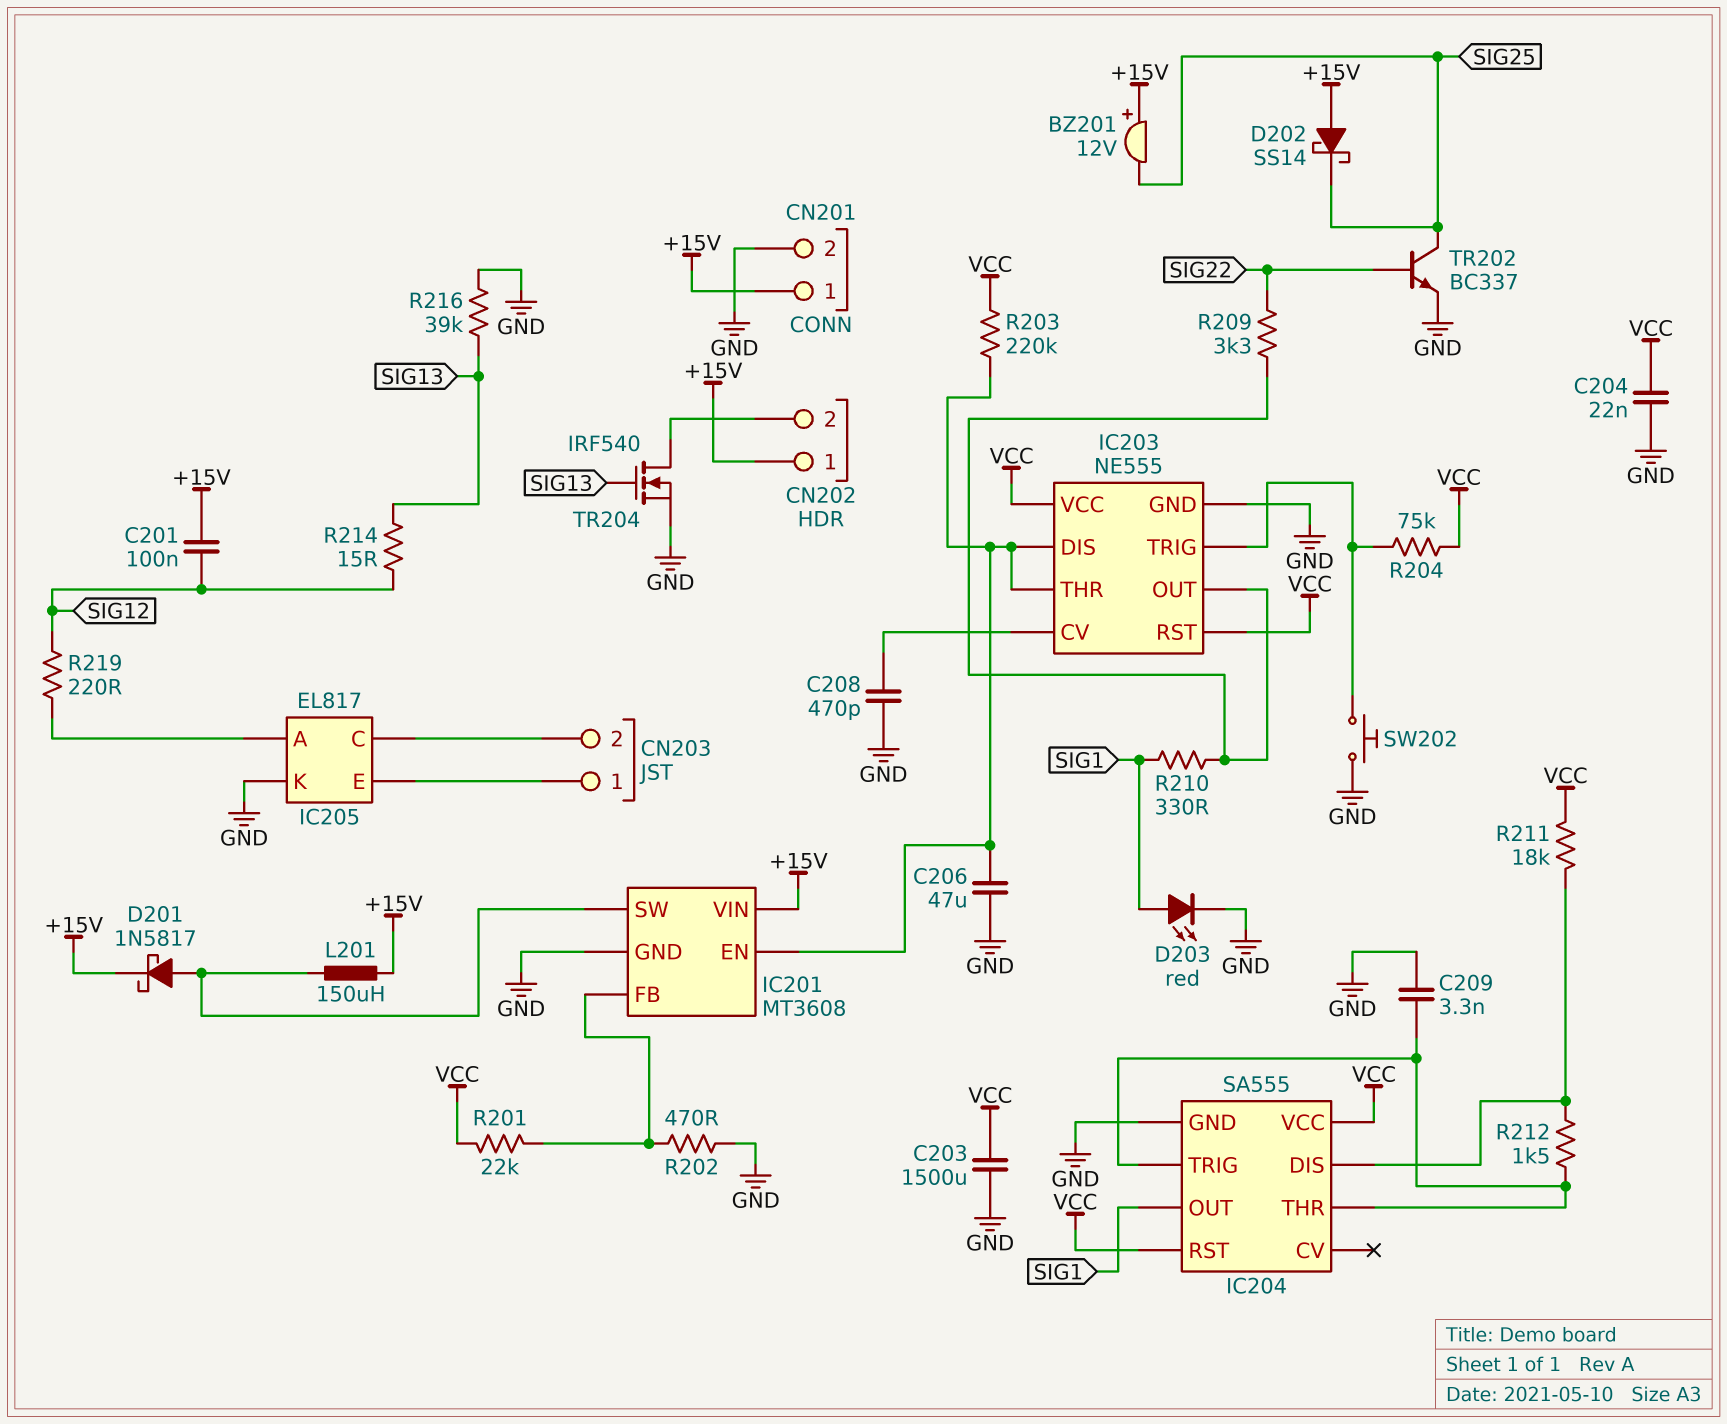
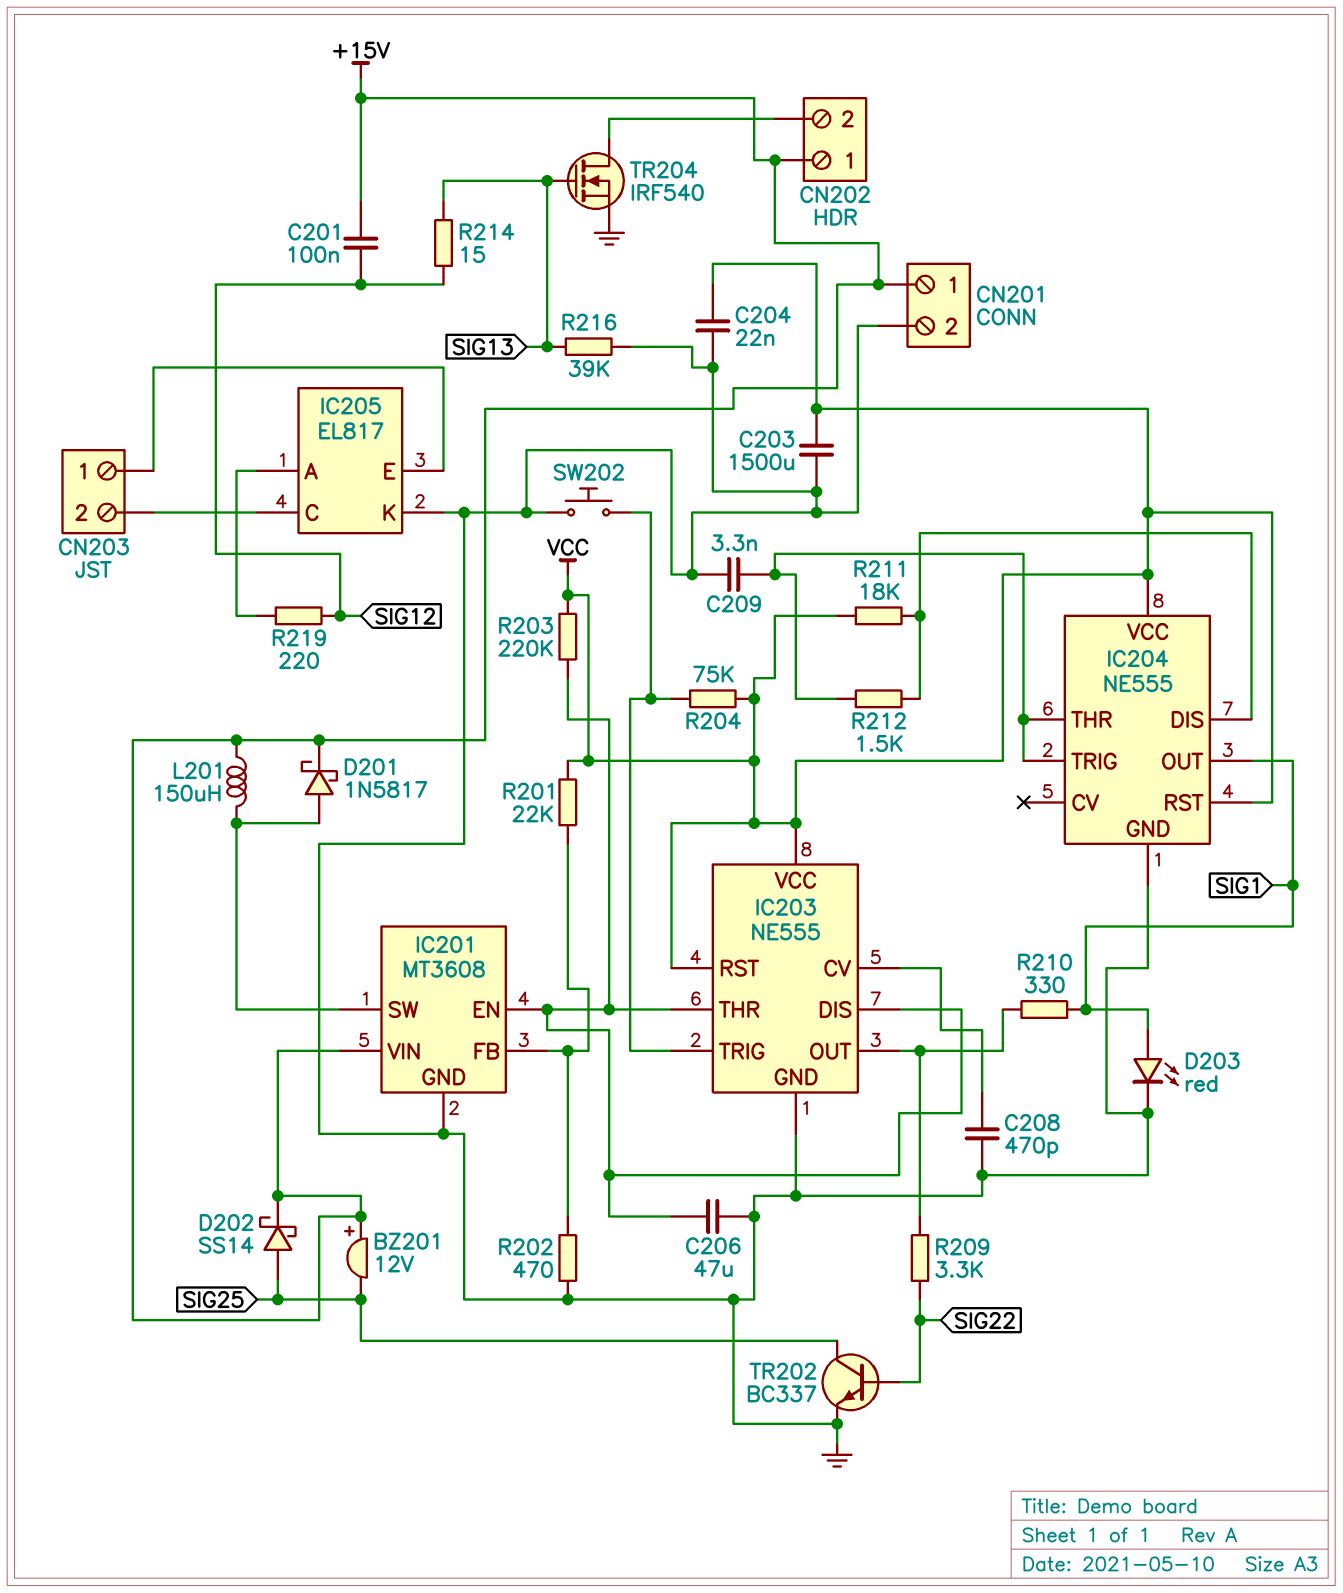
D202: schottky SS14 (A +15V, K SIG25) -> schottky SS14 (A SIG25, K +15V)
IC204: SA555 -> NE555

